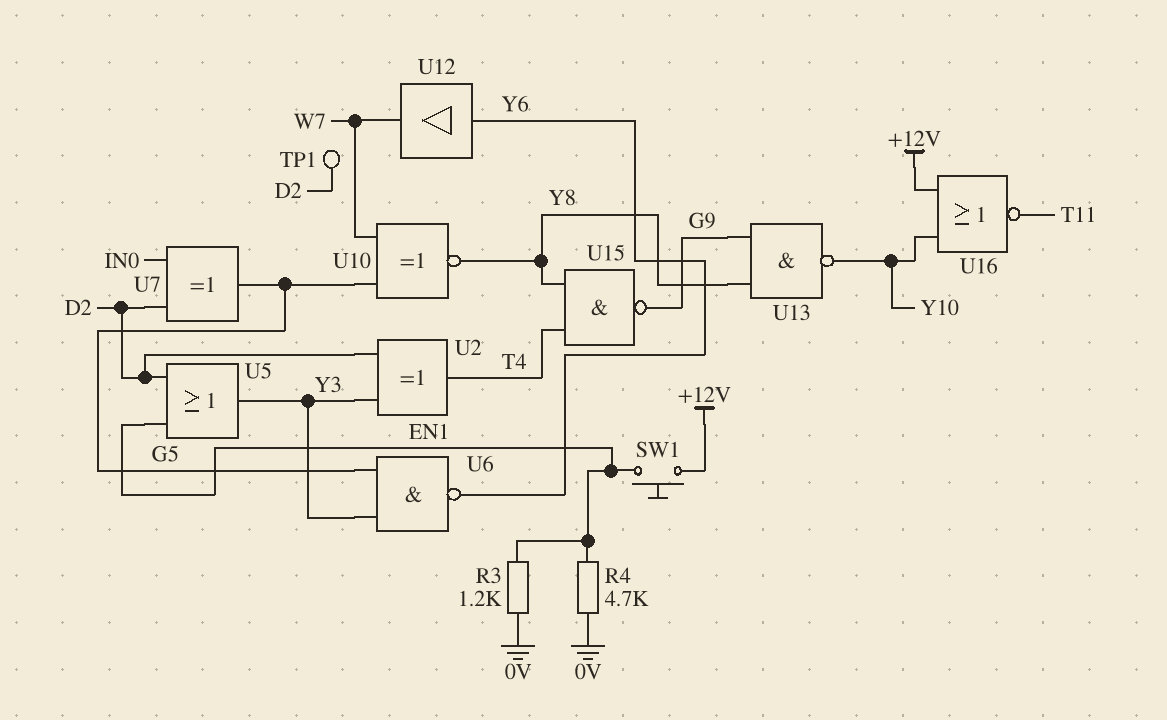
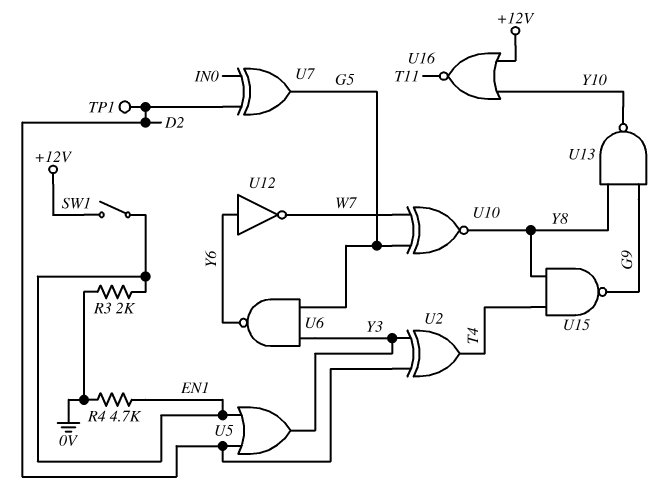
R3: 1.2k (0V, EN1) -> 2k (0V, EN1)
SW1: button (+12V, EN1) -> switch (+12V, EN1)
U12: buffer (in Y6, out W7) -> NOT (in Y6, out W7)

